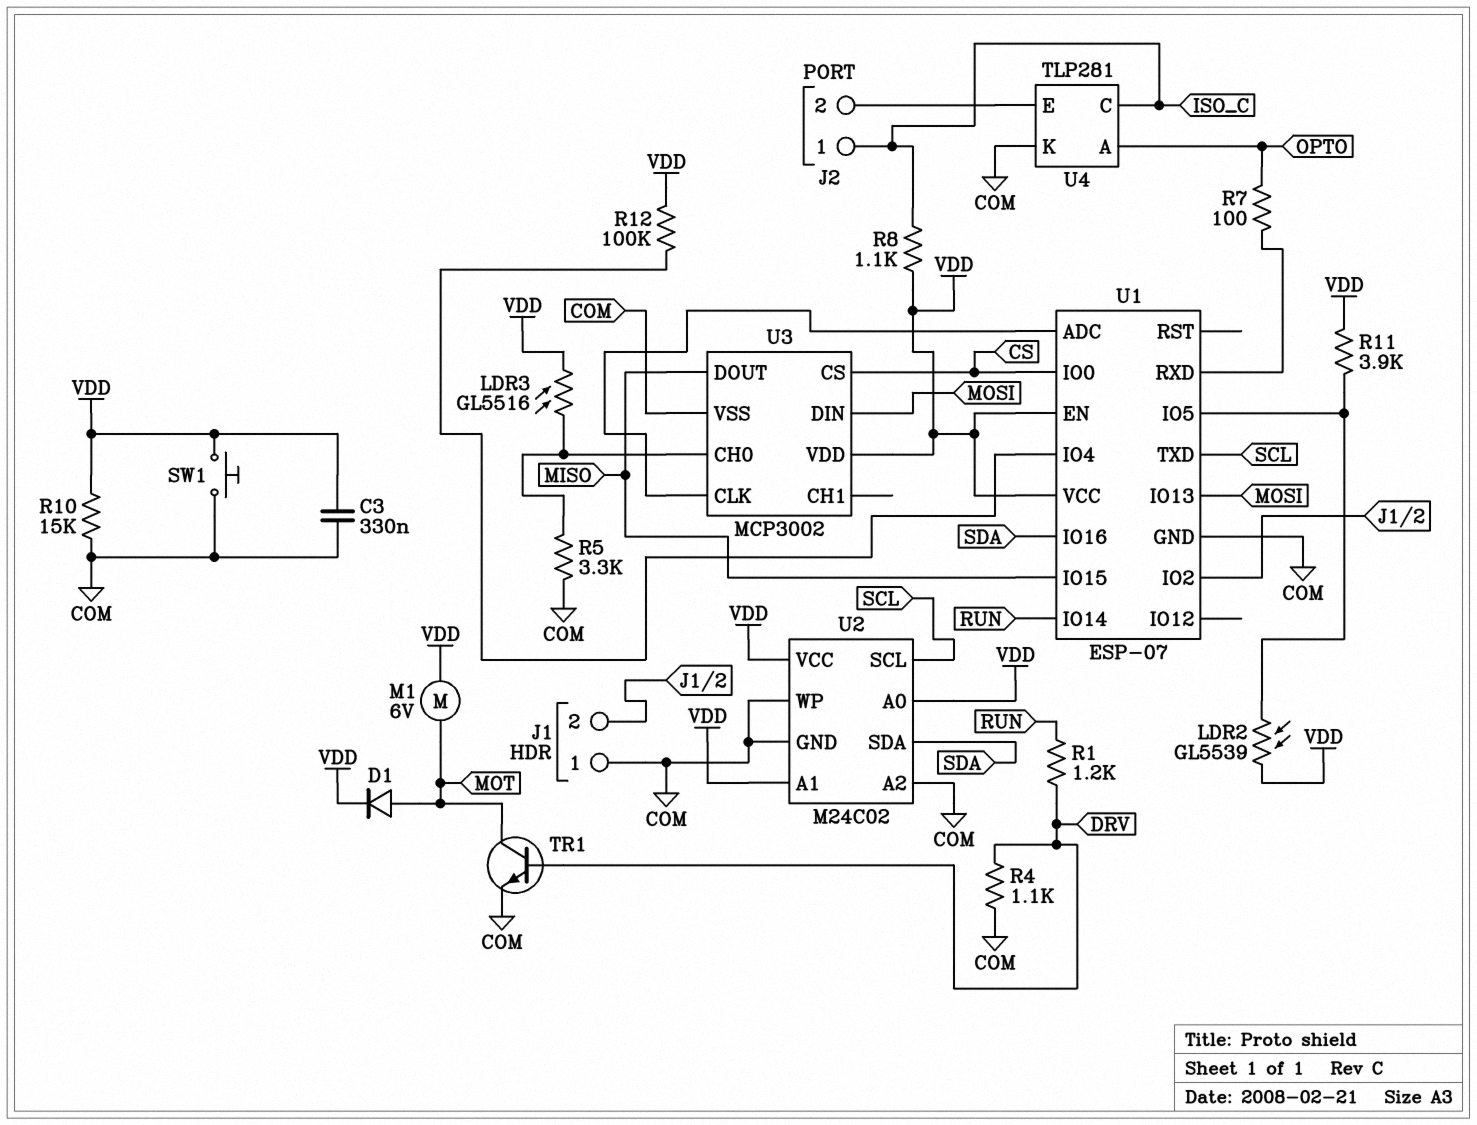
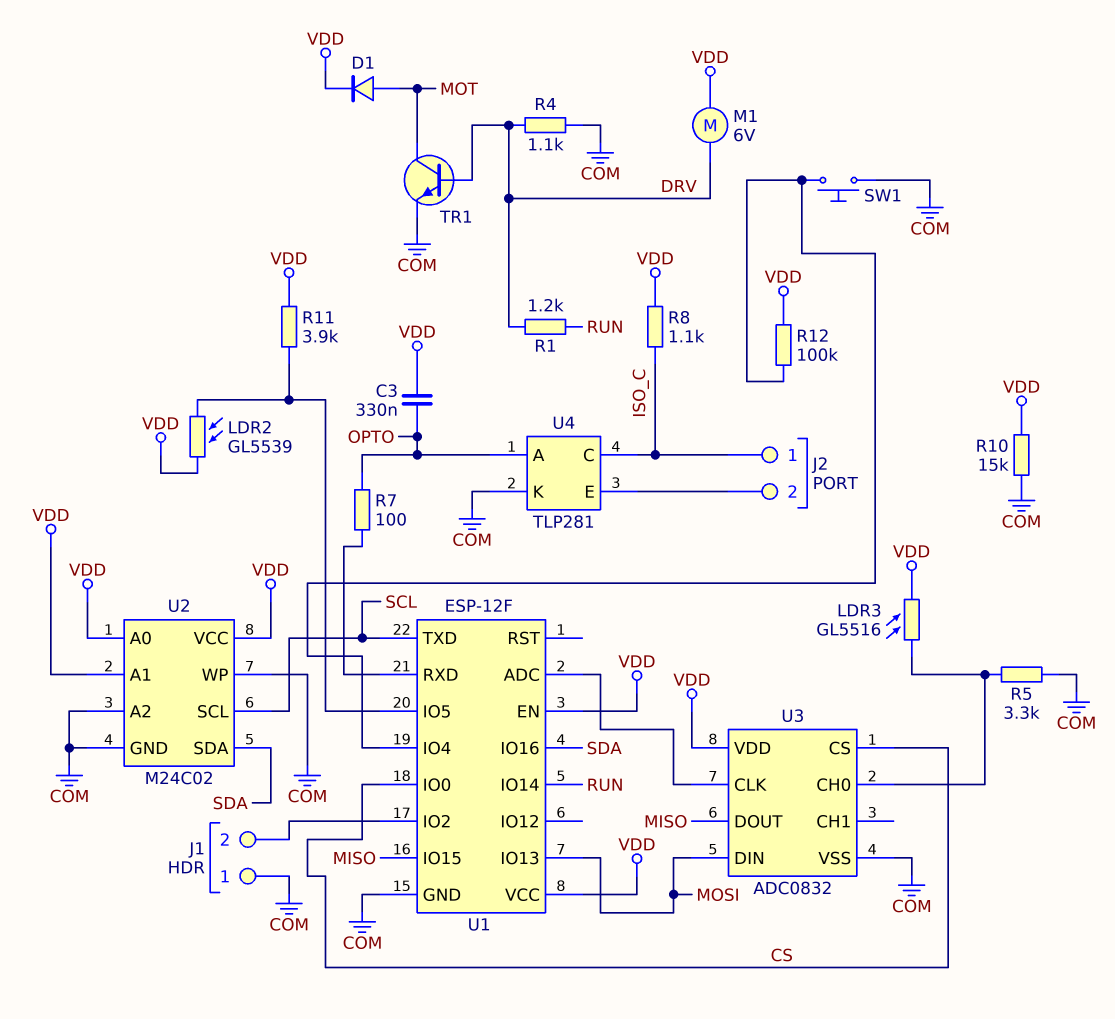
C3: 330nF (COM, VDD) -> 330nF (OPTO, VDD)
M1: motor 6V (MOT, VDD) -> motor 6V (DRV, VDD)
SW1: button (COM, VDD) -> button (COM, U1/IO4)
U1: ESP-07 -> ESP-12F
U3: MCP3002 -> ADC0832

